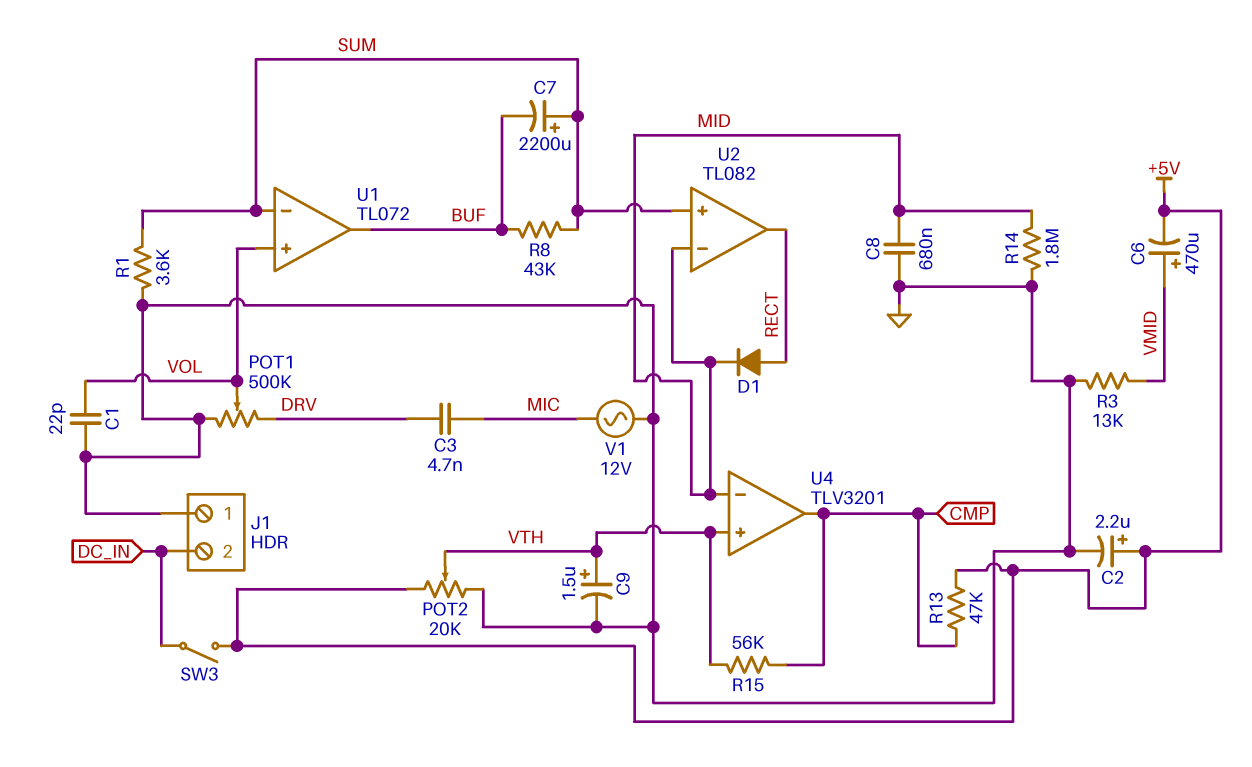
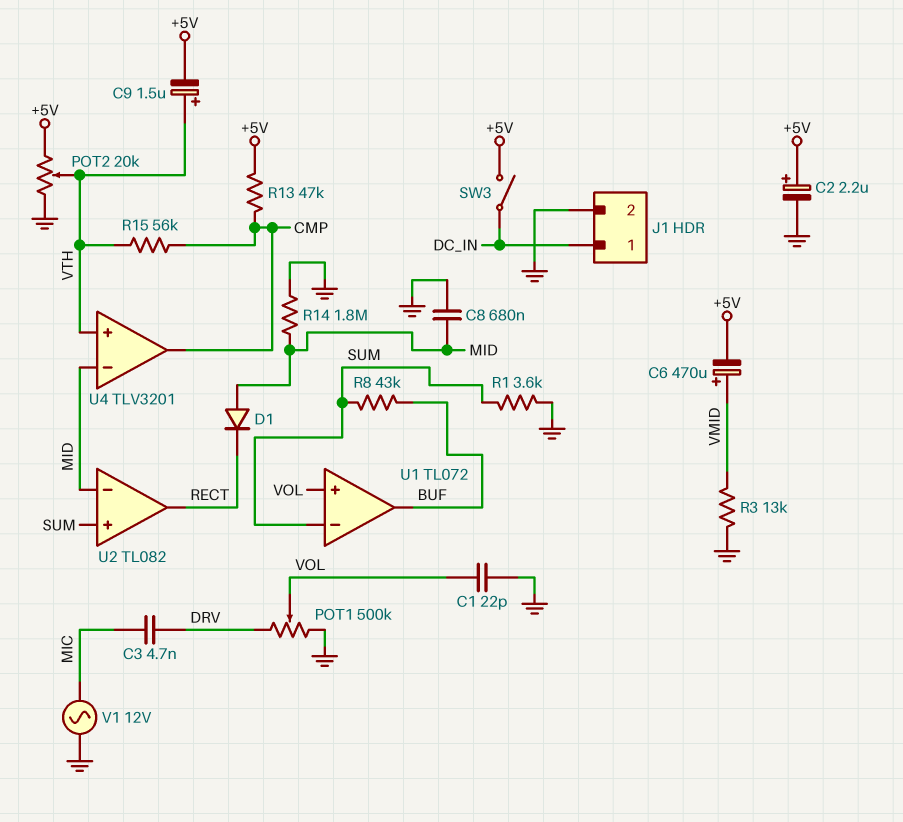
C7: 2200uF (plus SUM, minus BUF) -> none
C9: 1.5uF (plus VTH, minus GND) -> 1.5uF (plus VTH, minus +5V)
D1: diode (A RECT, K MID) -> diode (A MID, K RECT)
J1 pin 1: GND -> DC_IN
J1 pin 2: DC_IN -> GND

